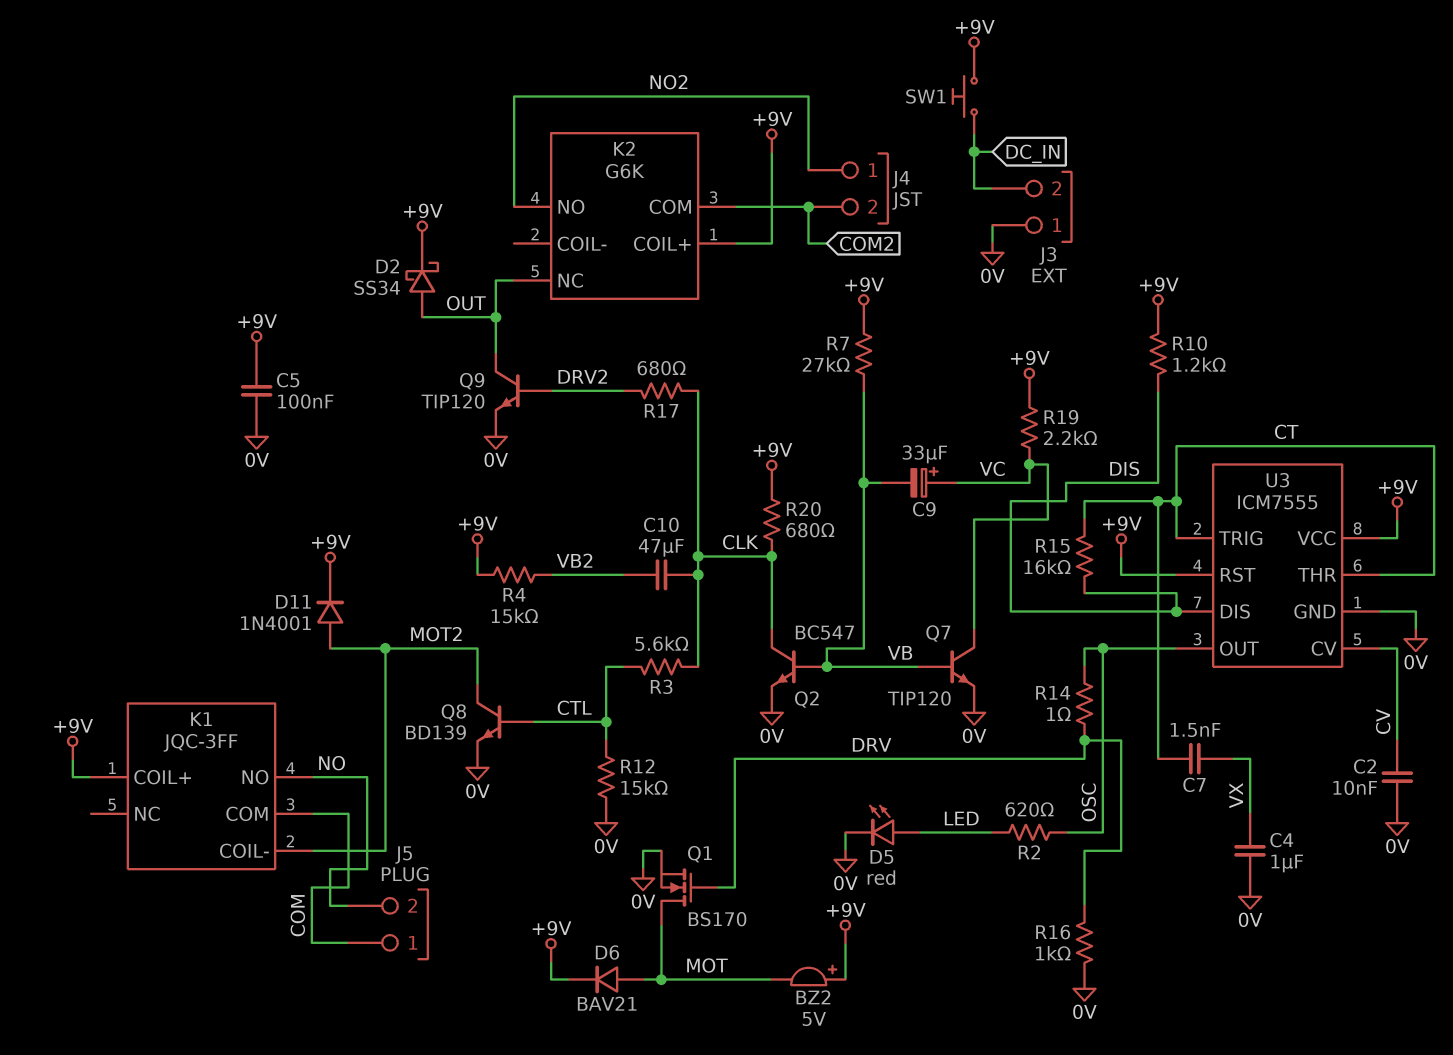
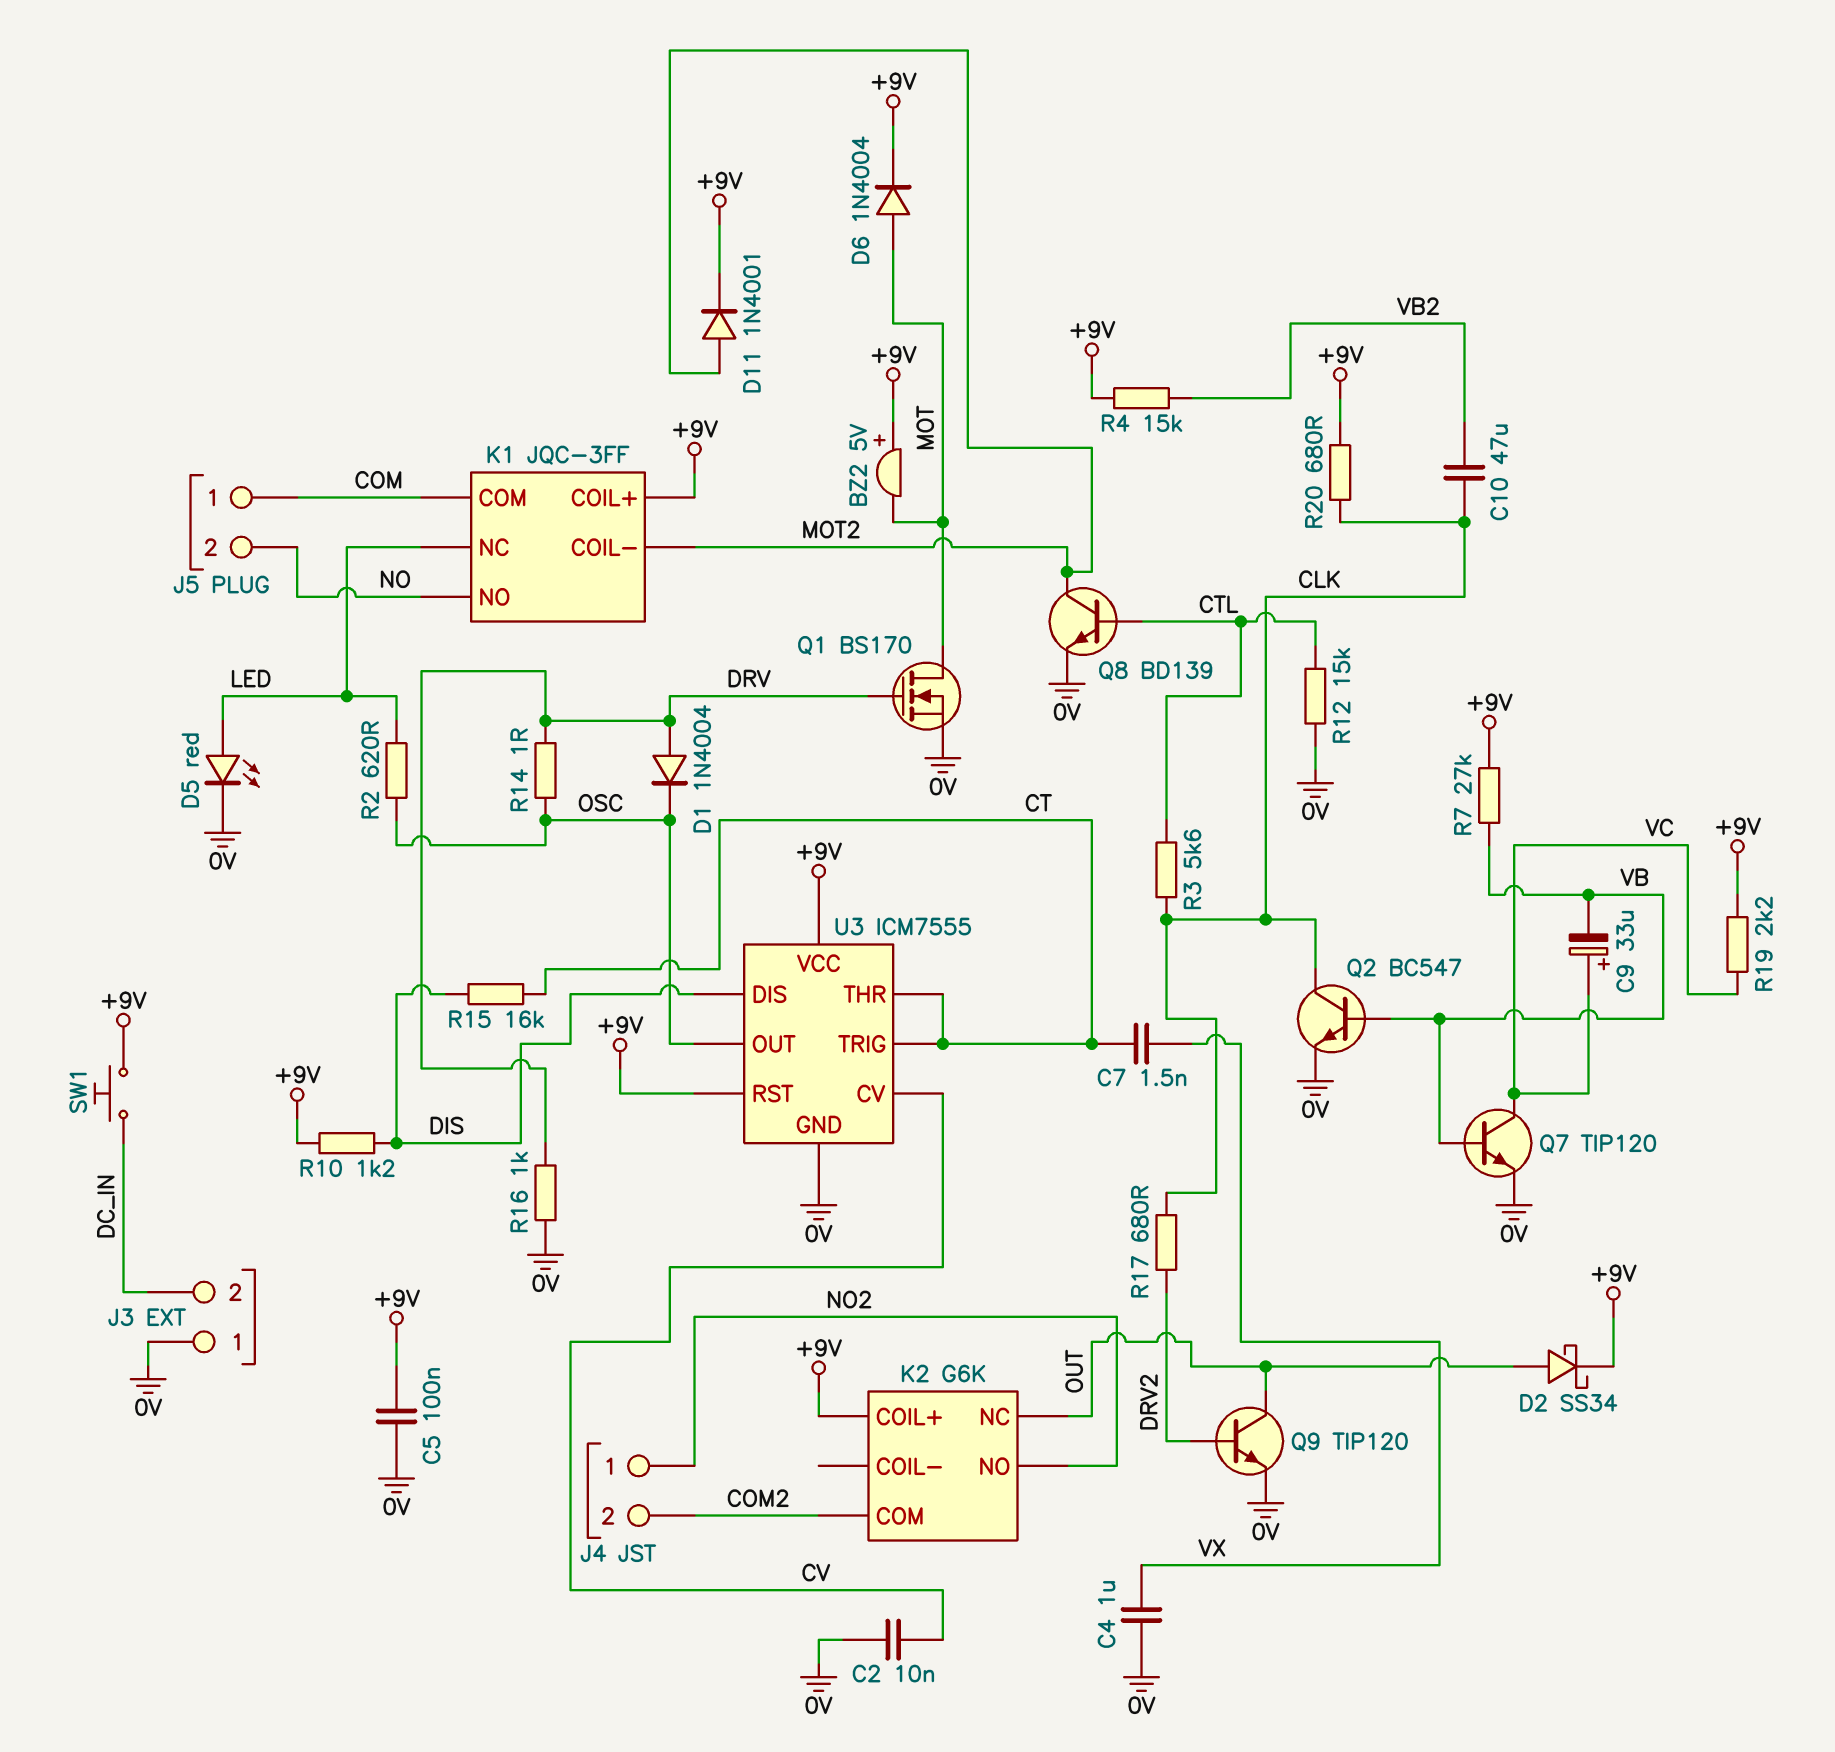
D1: none -> diode 1N4004 (A DRV, K OSC)
D6: diode BAV21 (A MOT, K +9V) -> diode 1N4004 (A MOT, K +9V)
K1 pin NC: none -> LED

